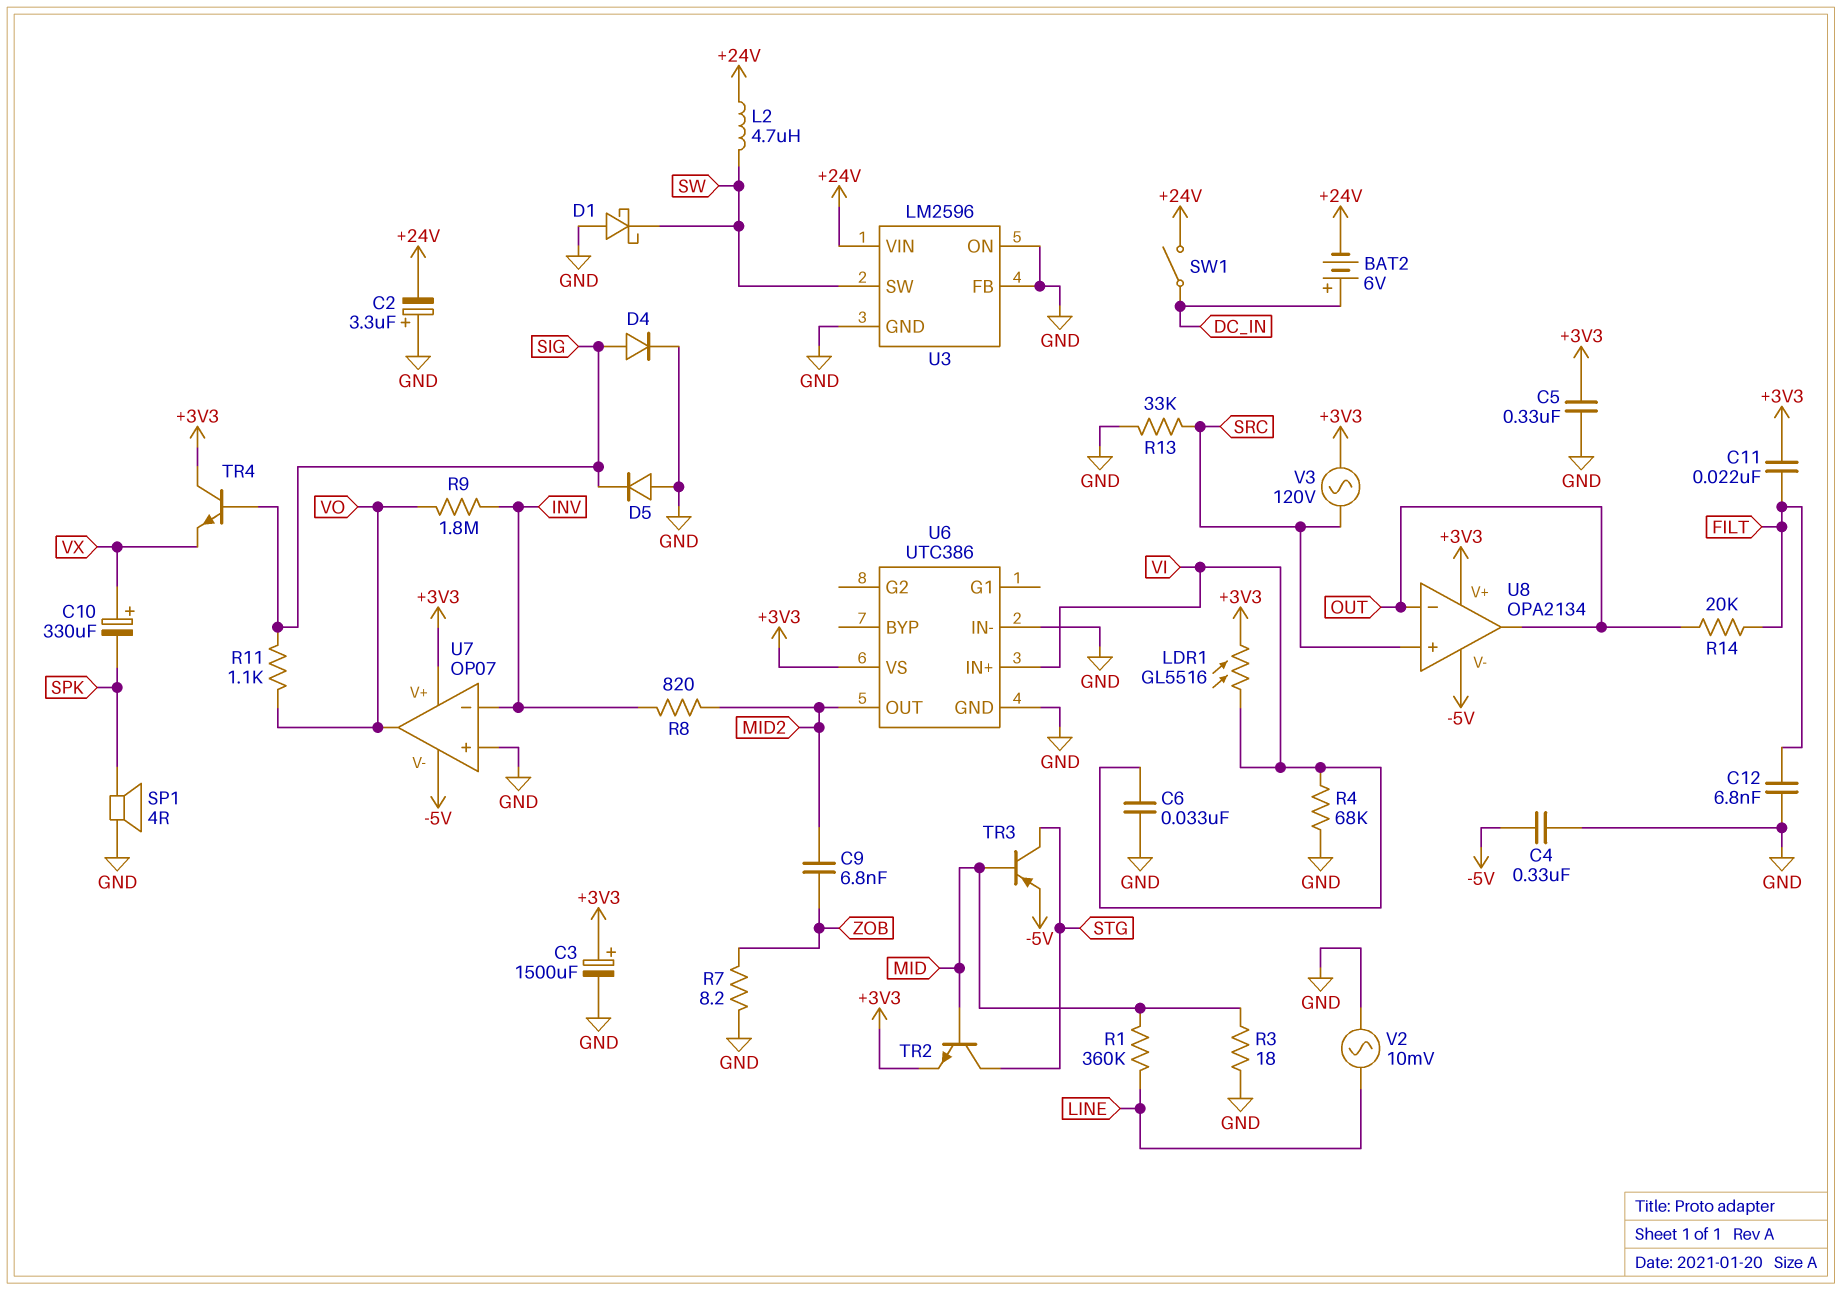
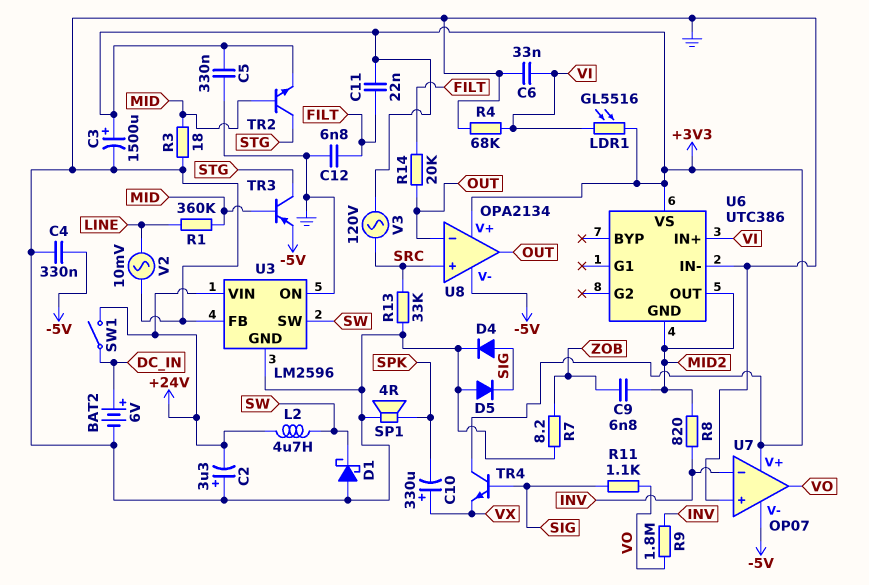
BAT2: 6V (plus DC_IN, minus +24V) -> 6V (plus DC_IN, minus GND)
U6 pin GND: GND -> MID2

